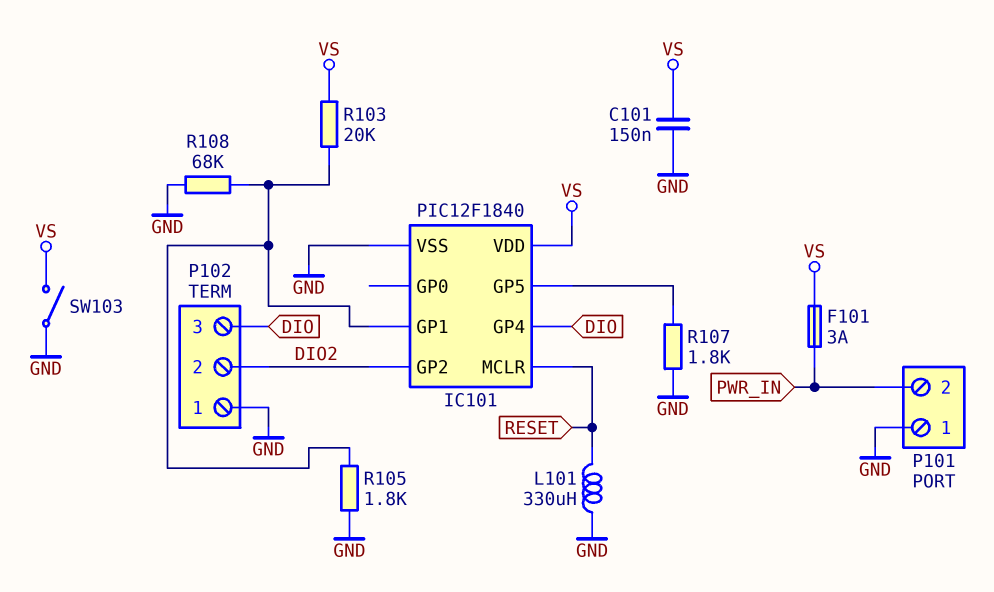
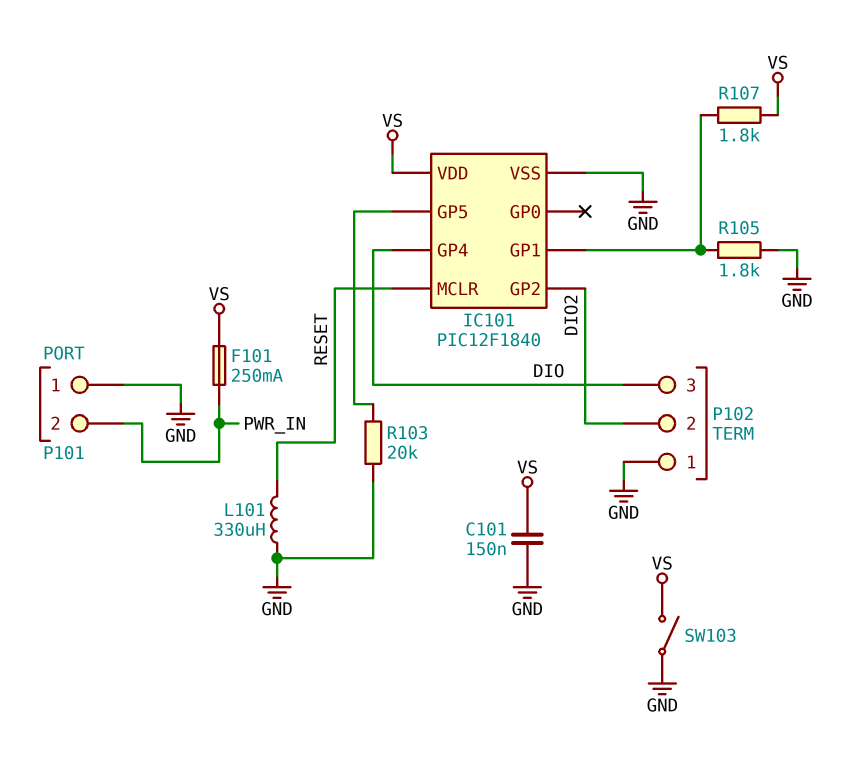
F101: 3A (PWR_IN, VS) -> 250mA (PWR_IN, VS)
R103: 20k (IC101/GP1, VS) -> 20k (GND, IC101/GP5)
R107: 1.8k (GND, IC101/GP5) -> 1.8k (IC101/GP1, VS)
R108: 68k (GND, IC101/GP1) -> none

